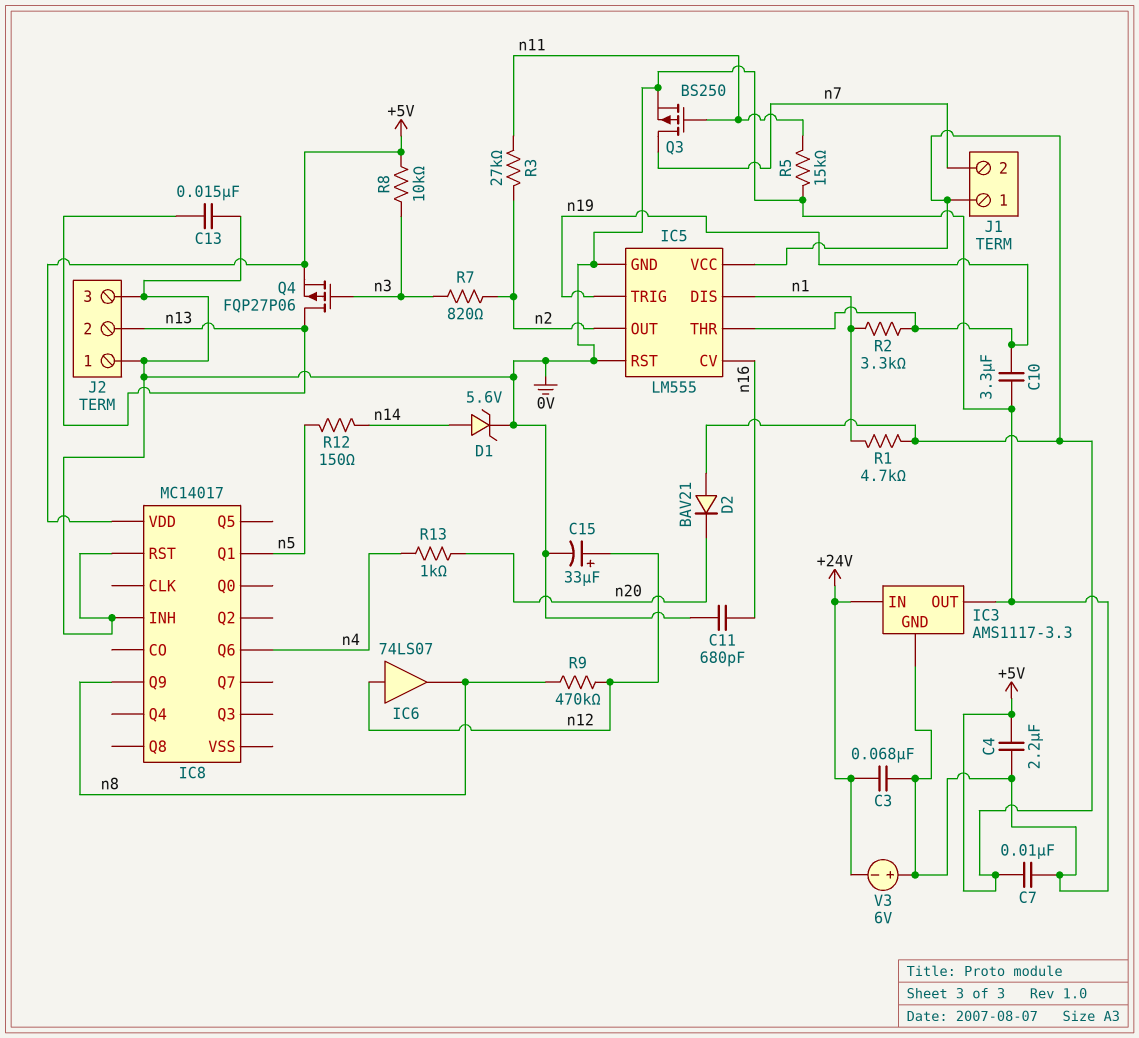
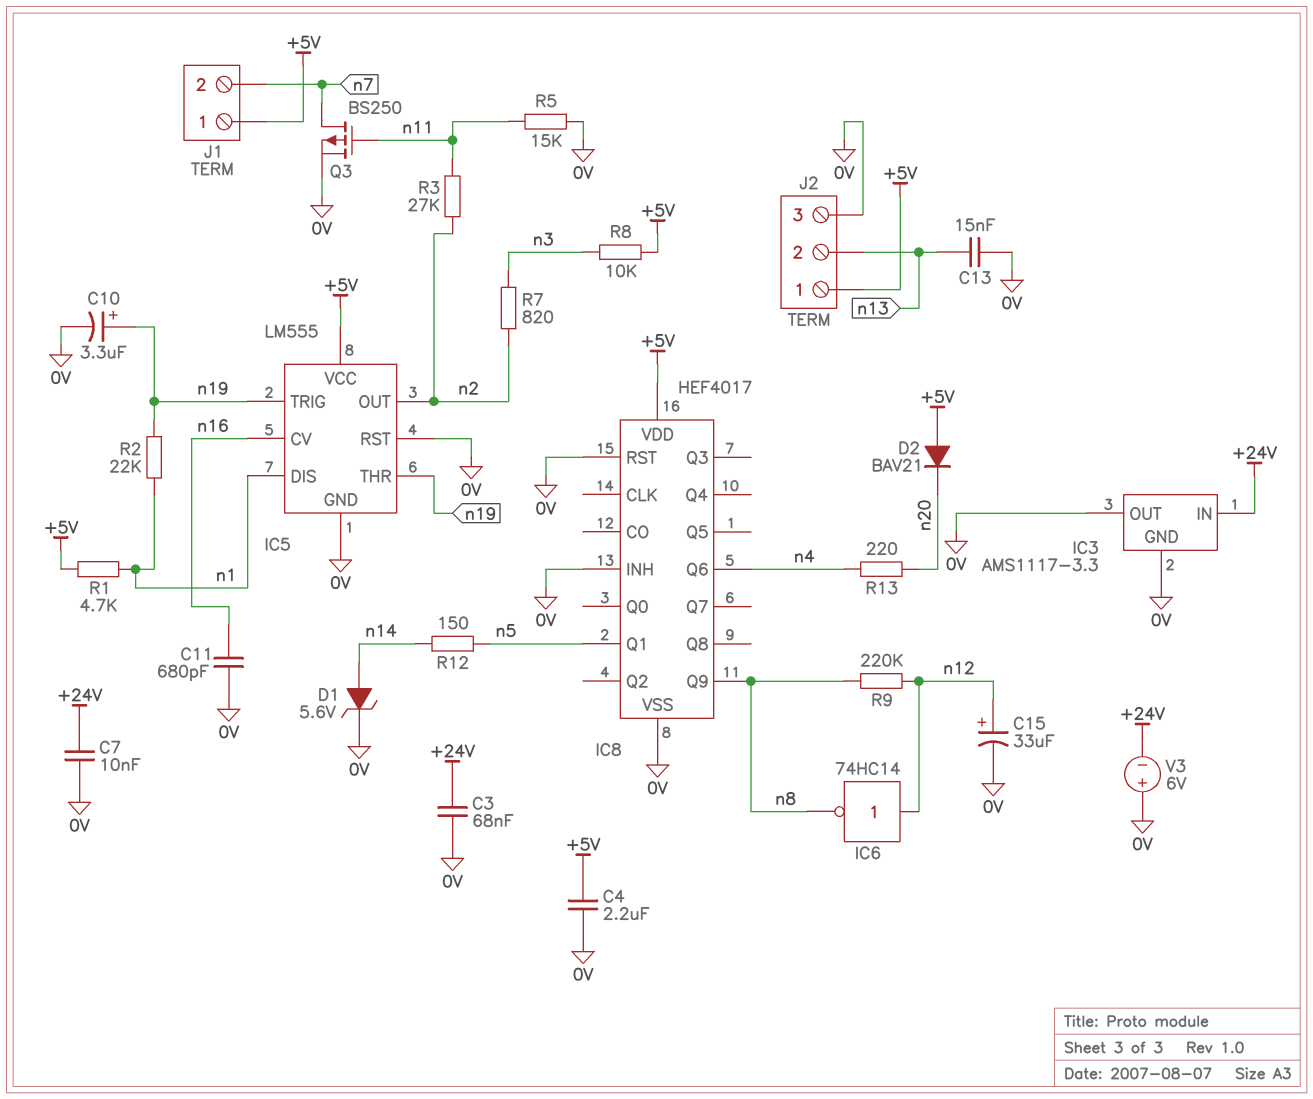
C7: 10nF (+5V, 0V) -> 10nF (+24V, 0V)
C10: 3.3uF (0V, n19) -> 3.3uF (plus n19, minus 0V)
IC6: buffer 74LS07 (in n12, out n8) -> NOT 74HC14 (in n12, out n8)
IC8: MC14017 -> HEF4017
IC8 pin VSS: none -> 0V
J2 pin 1: 0V -> +5V
Q4: PMOS FQP27P06 (G n3, D n13, S +5V) -> none
R2: 3.3k (n1, n19) -> 22k (n1, n19)
R9: 470k (n8, n12) -> 220k (n8, n12)
R13: 1k (n4, n20) -> 220 (n4, n20)

